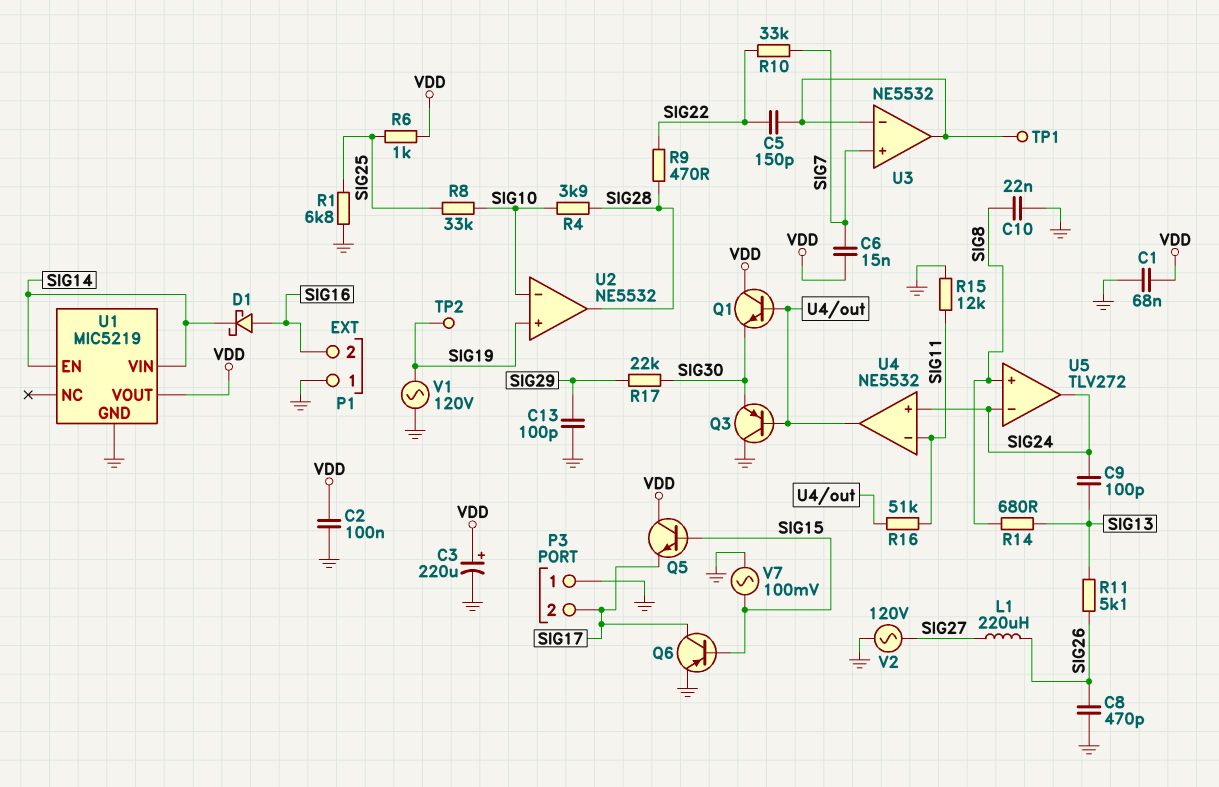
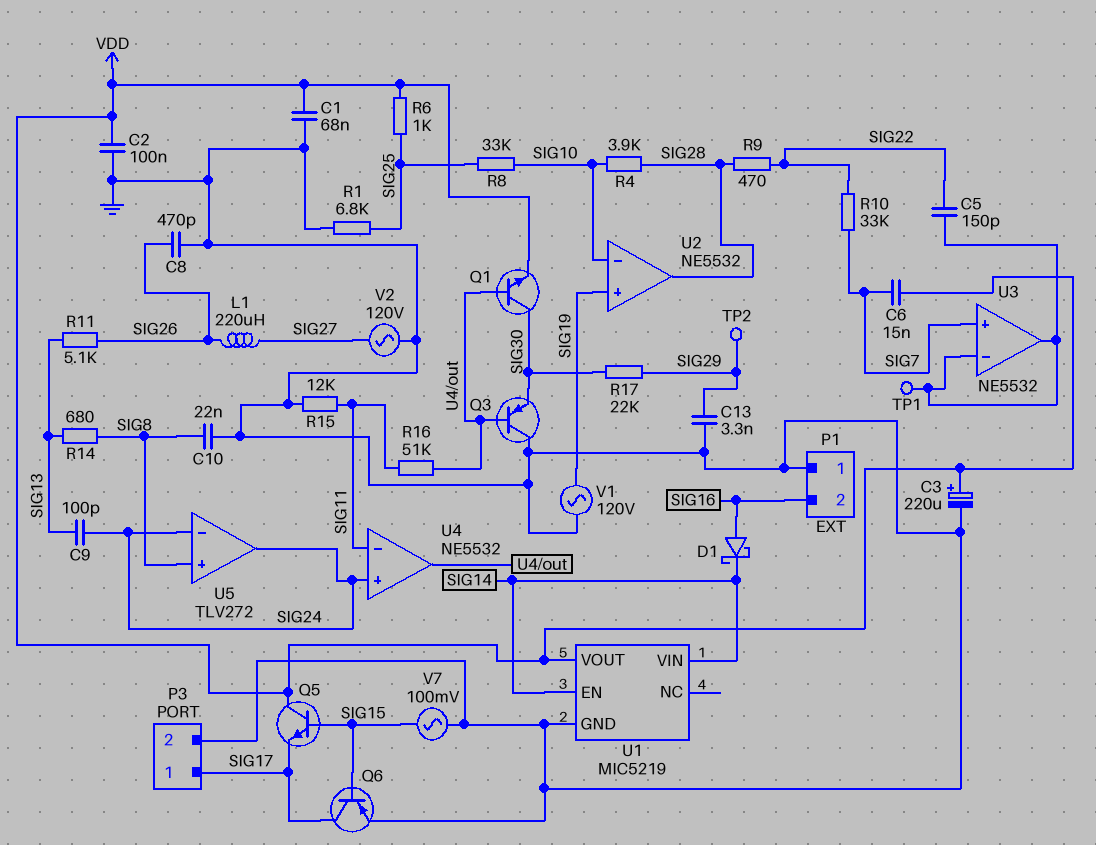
C13: 100pF (GND, SIG29) -> 3.3nF (GND, SIG29)
P3 pin 1: GND -> SIG17
P3 pin 2: SIG17 -> GND
Q1: NPN (B U4/out, C VDD, E SIG30) -> NPN (B U4/out, C SIG30, E VDD)
TP2: test point (SIG19) -> test point (SIG29)

